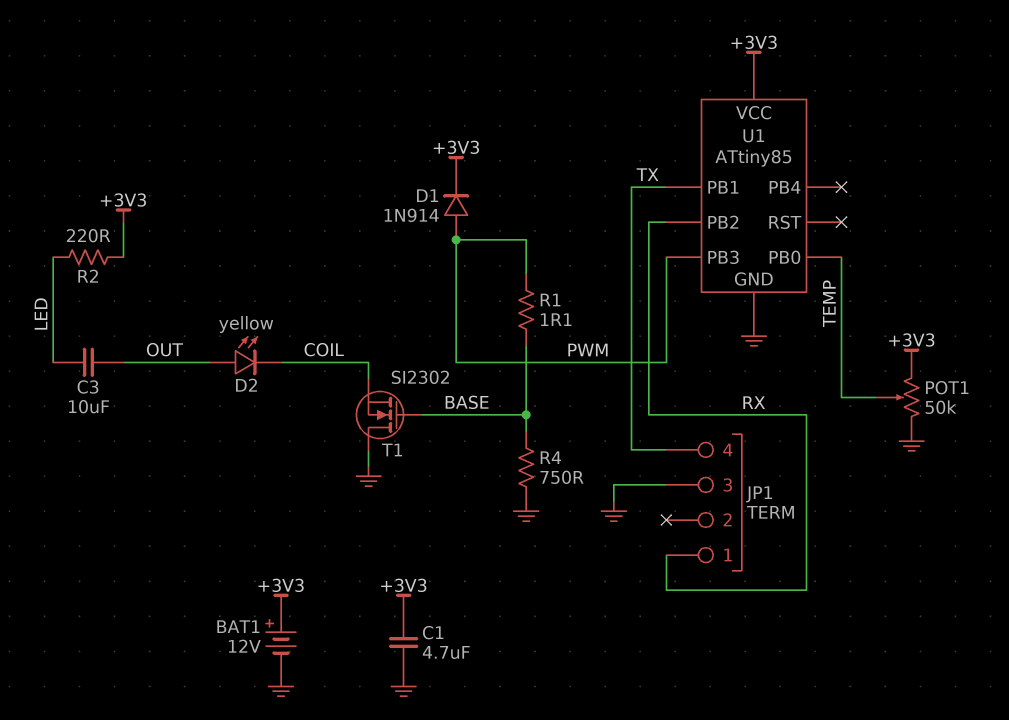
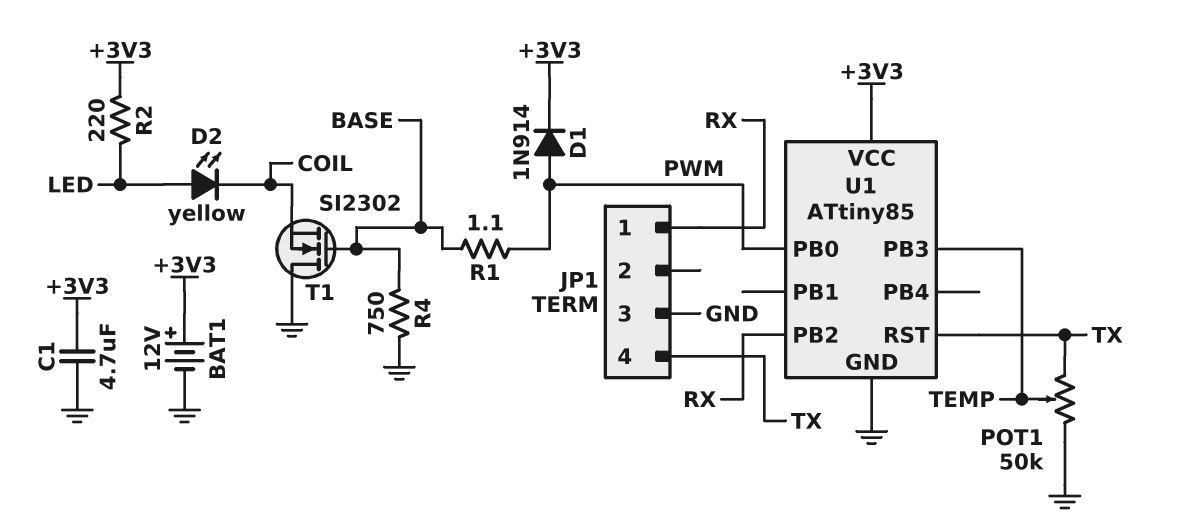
C3: 10uF (LED, OUT) -> none
D2: LED yellow (A OUT, K COIL) -> LED yellow (A LED, K COIL)
POT1: 50k (+3V3, GND, wiper TEMP) -> 50k (GND, TX, wiper TEMP)
U1 pin PB0: TEMP -> PWM
U1 pin PB1: TX -> none
U1 pin PB3: PWM -> TEMP
U1 pin RST: none -> TX

